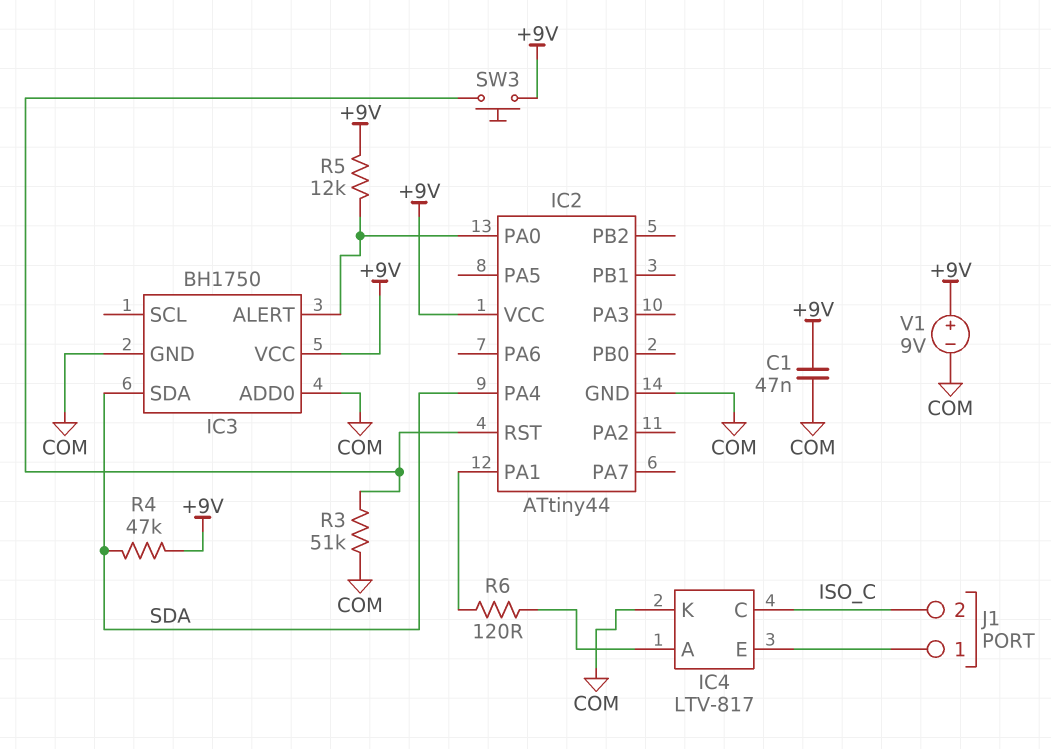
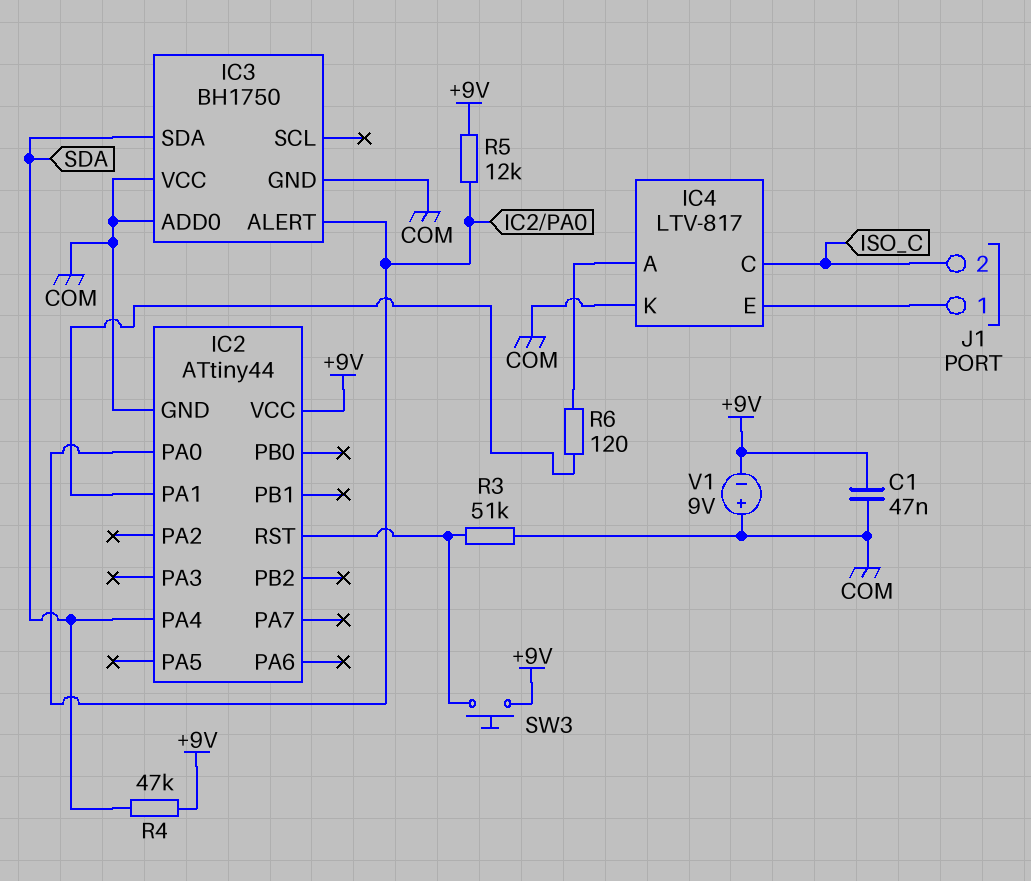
IC3 pin VCC: +9V -> COM
V1: 9V (plus +9V, minus COM) -> 9V (plus COM, minus +9V)

